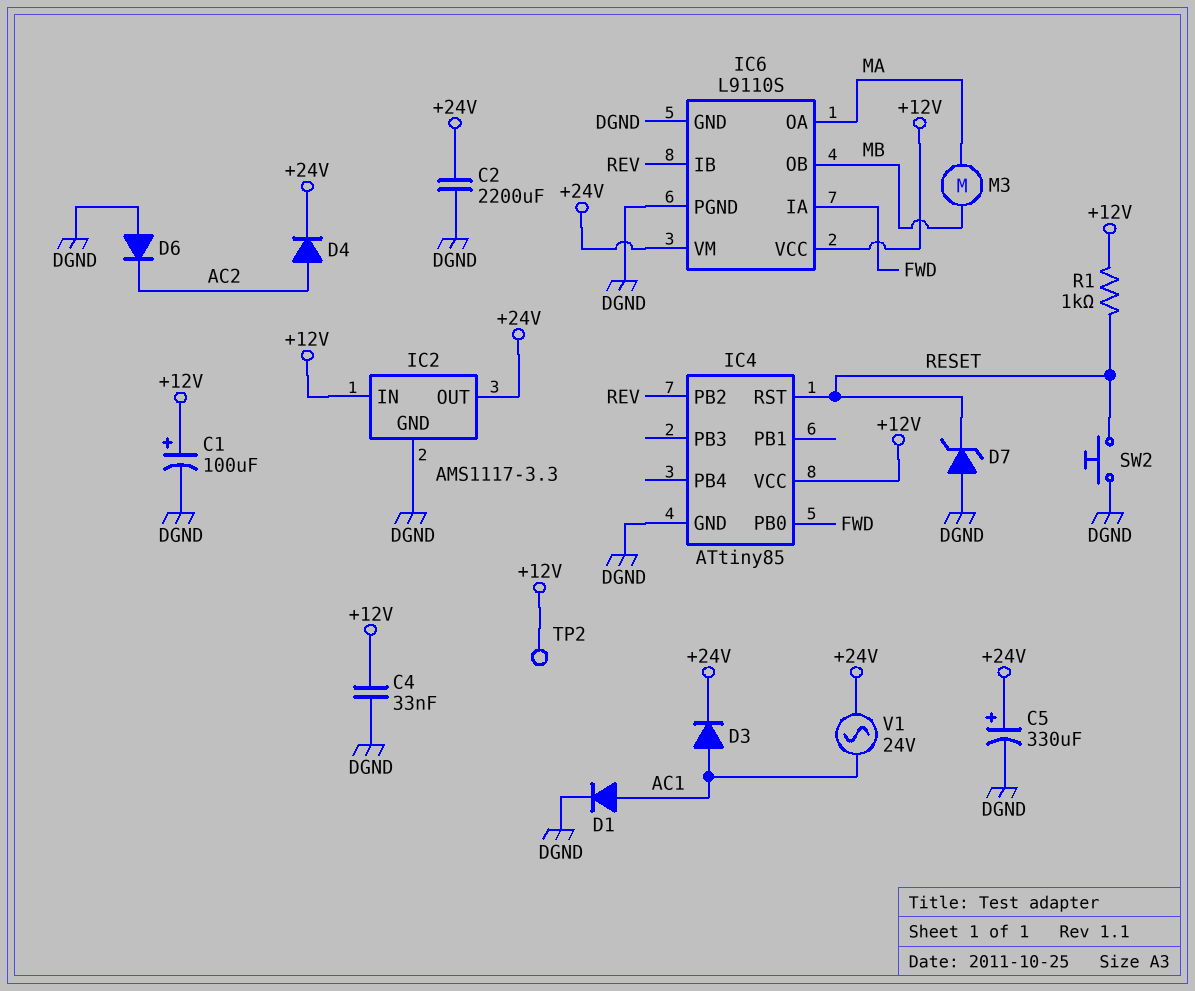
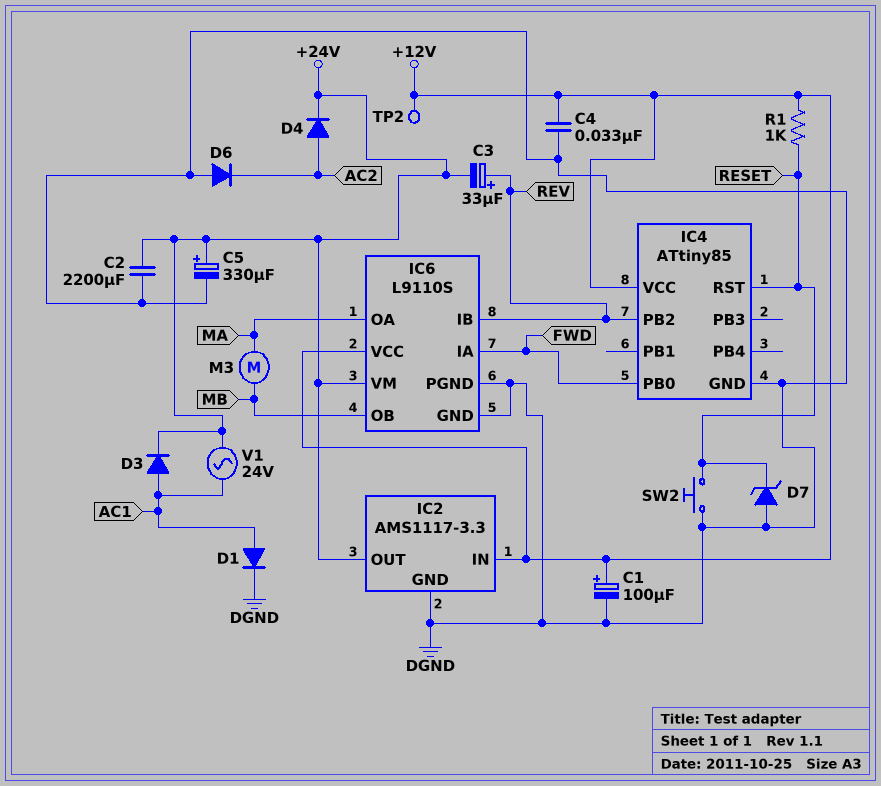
C3: none -> 33uF (plus REV, minus +24V)

